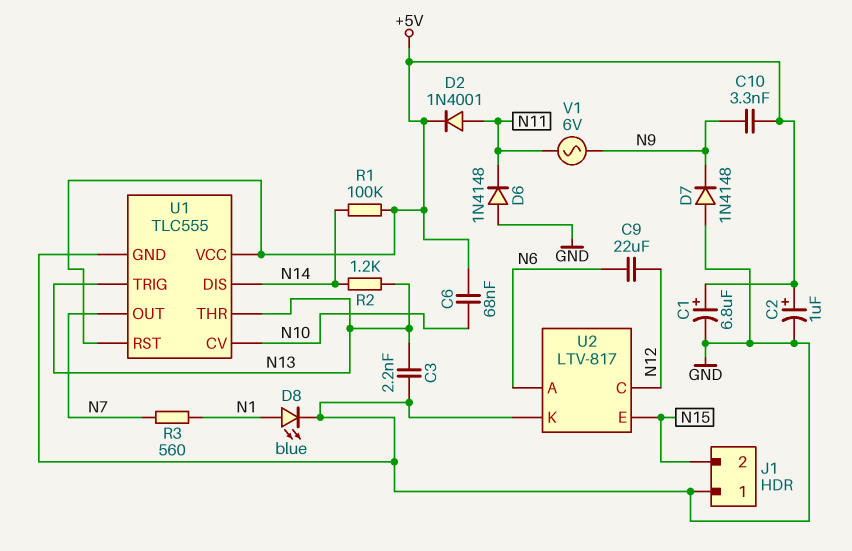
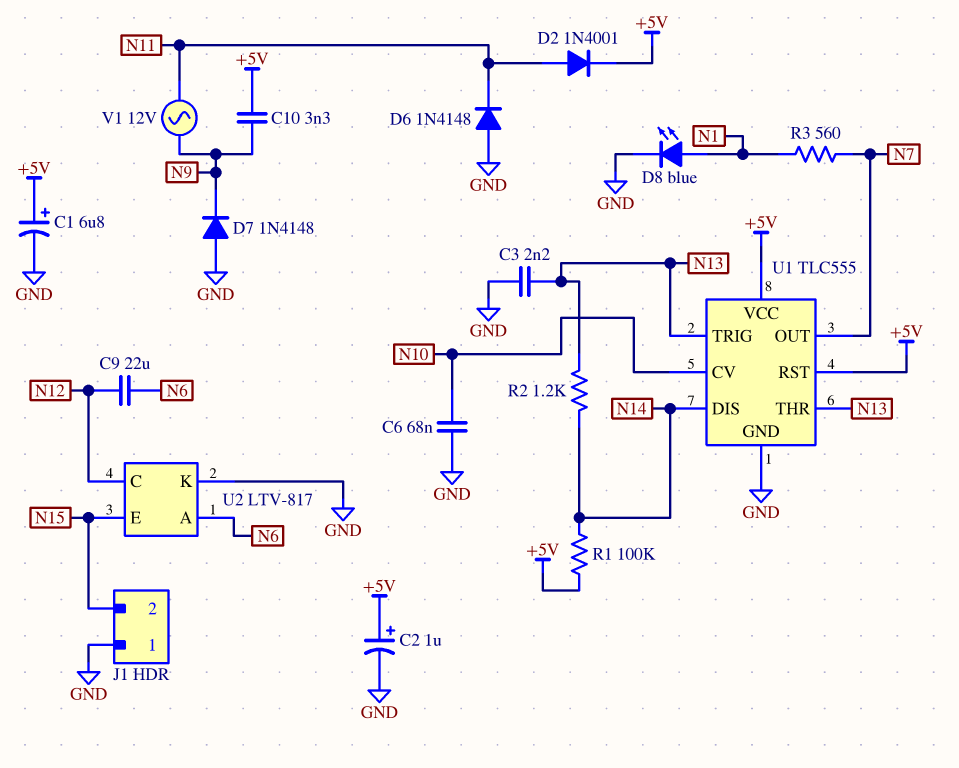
C6: 68nF (+5V, N10) -> 68nF (GND, N10)
V1: AC 6V (N9, N11) -> AC 12V (N9, N11)

